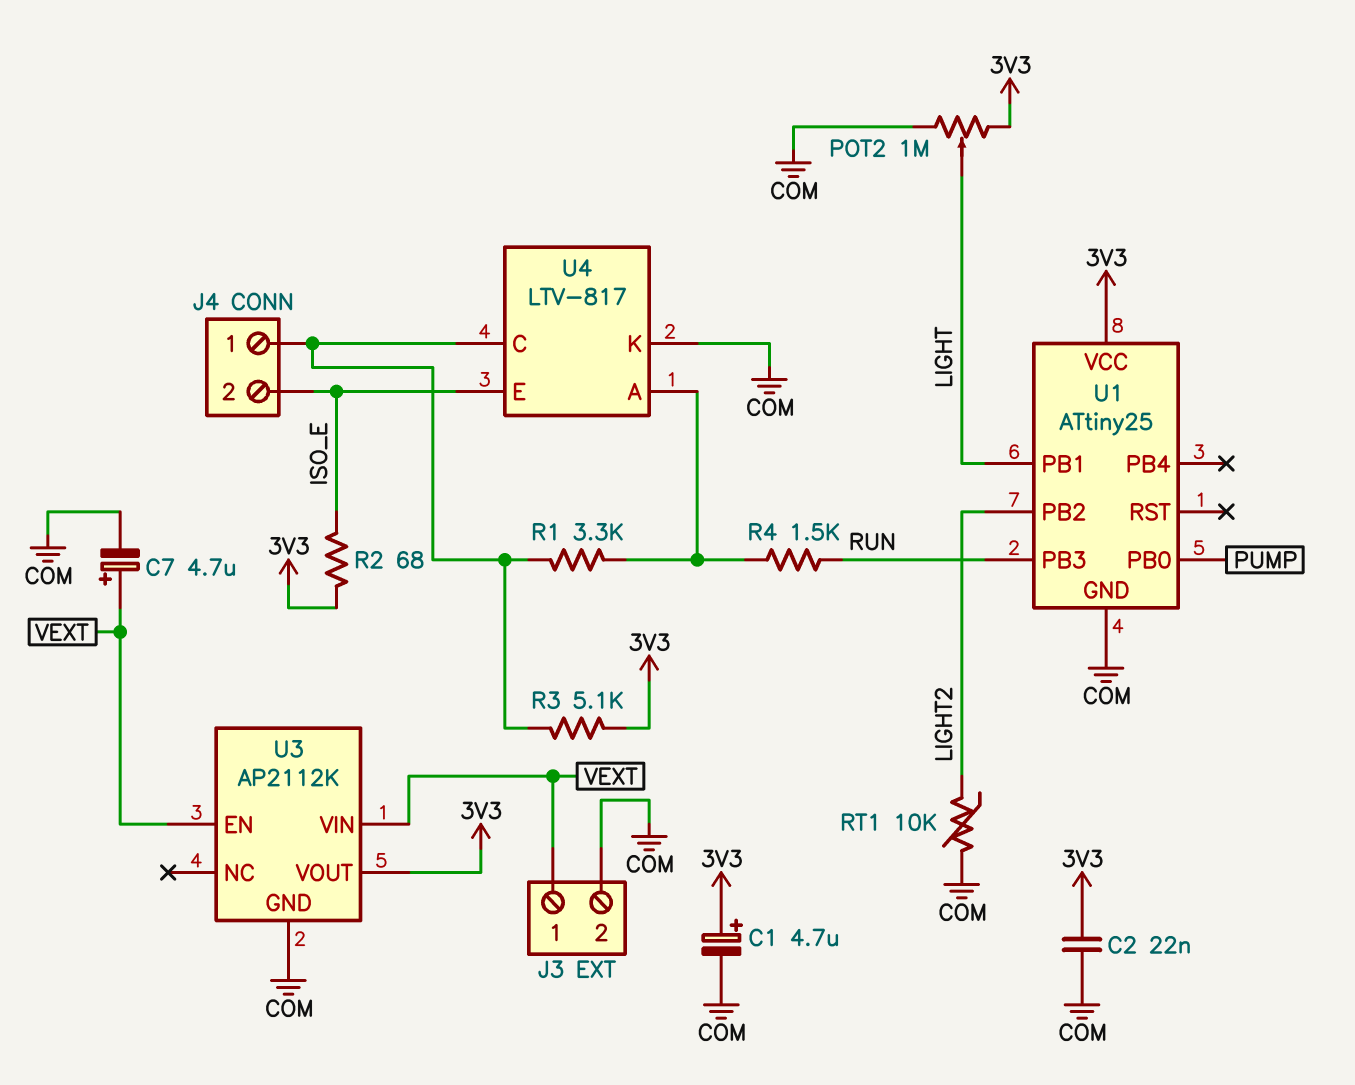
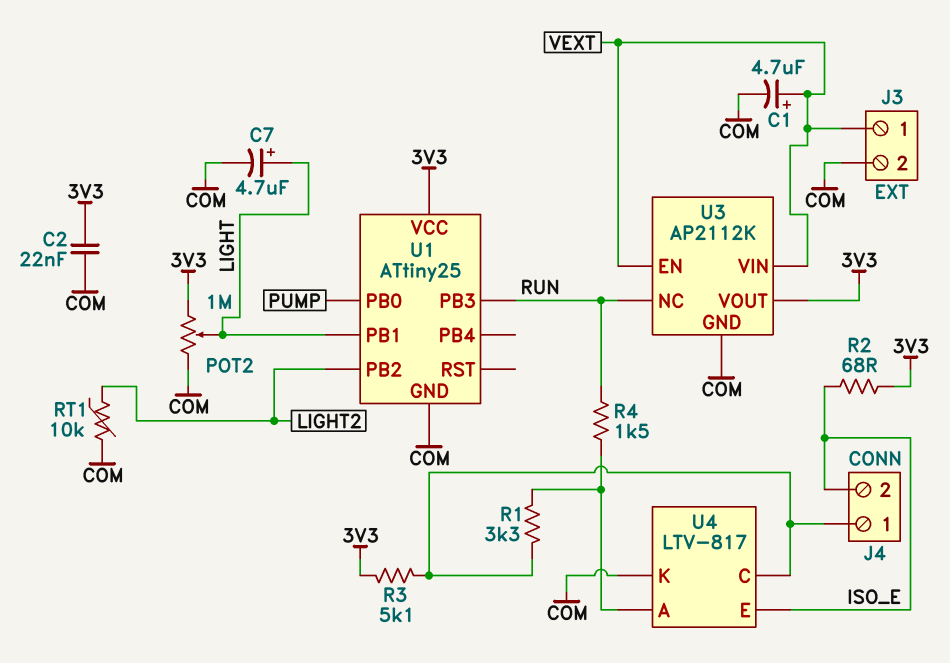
C1: 4.7uF (plus 3V3, minus COM) -> 4.7uF (plus VEXT, minus COM)
C7: 4.7uF (plus VEXT, minus COM) -> 4.7uF (plus LIGHT, minus COM)
U3 pin NC: none -> RUN

